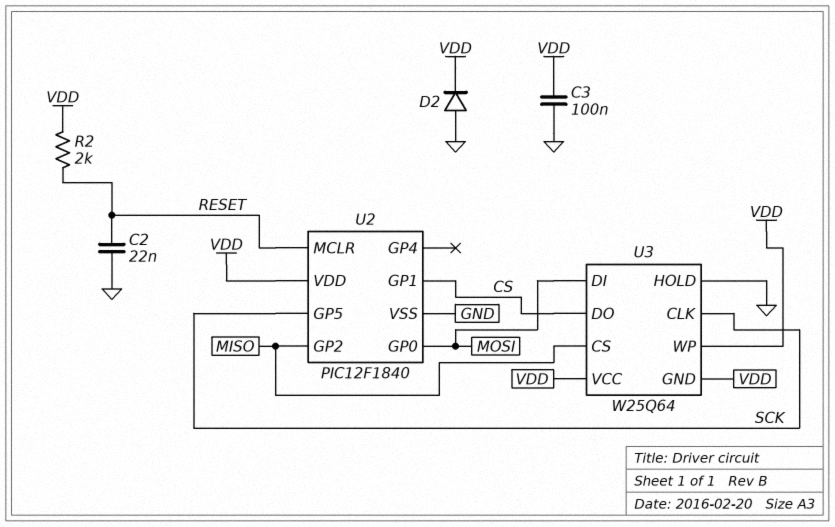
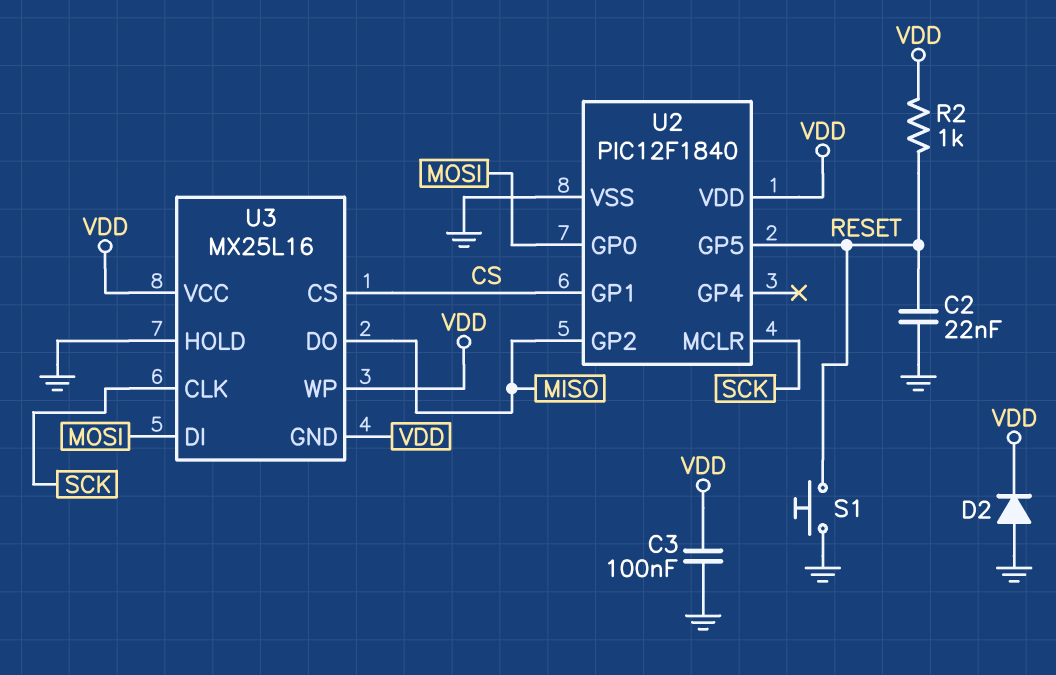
R2: 2k (RESET, VDD) -> 1k (RESET, VDD)
S1: none -> button (GND, RESET)
U2 pin GP5: SCK -> RESET
U2 pin MCLR: RESET -> SCK
U3: W25Q64 -> MX25L16
U3 pin CS: MISO -> CS
U3 pin DO: CS -> MISO

